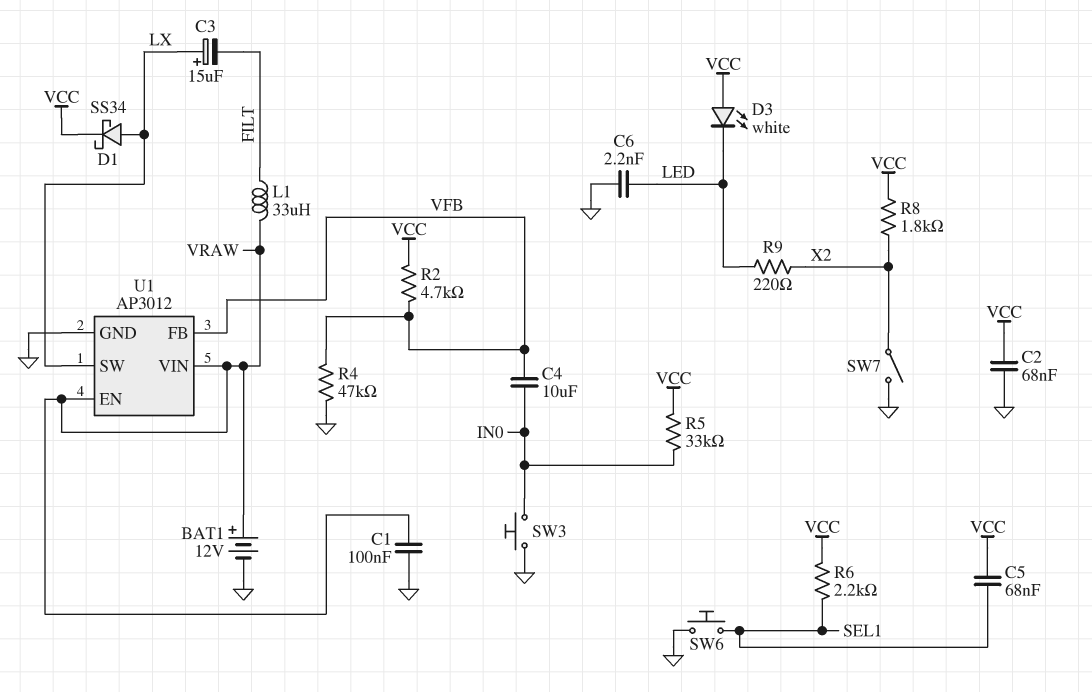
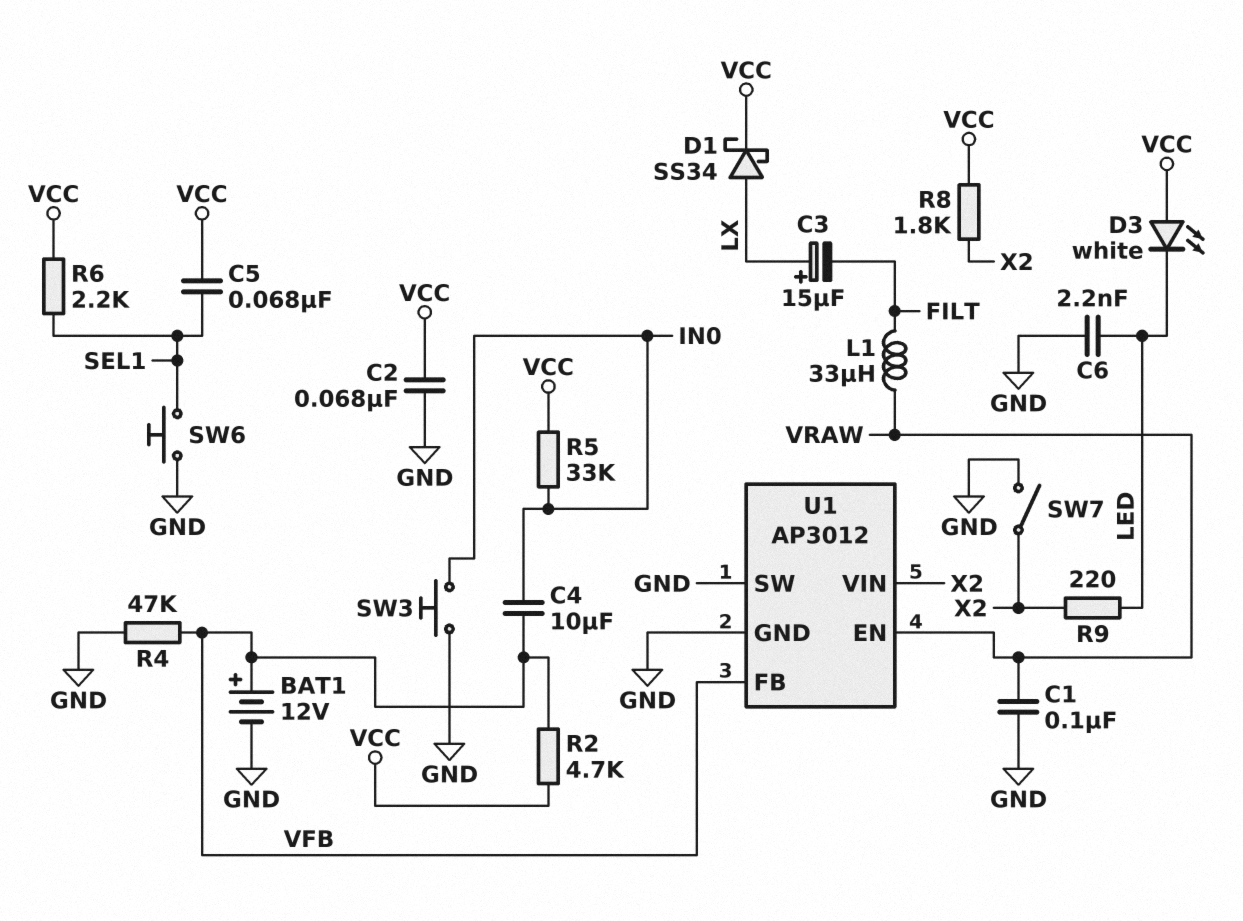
BAT1: 12V (plus VRAW, minus GND) -> 12V (plus VFB, minus GND)
U1 pin SW: LX -> GND
U1 pin VIN: VRAW -> X2

